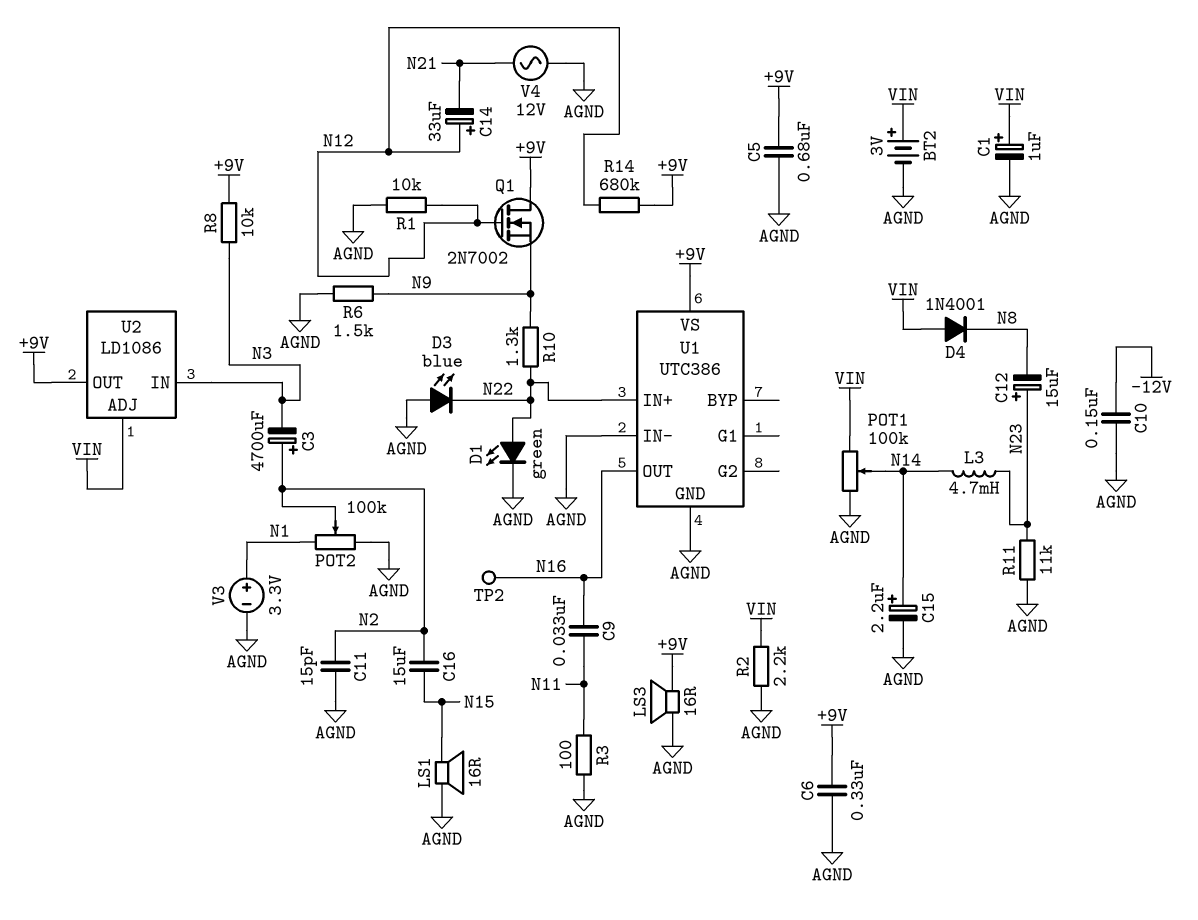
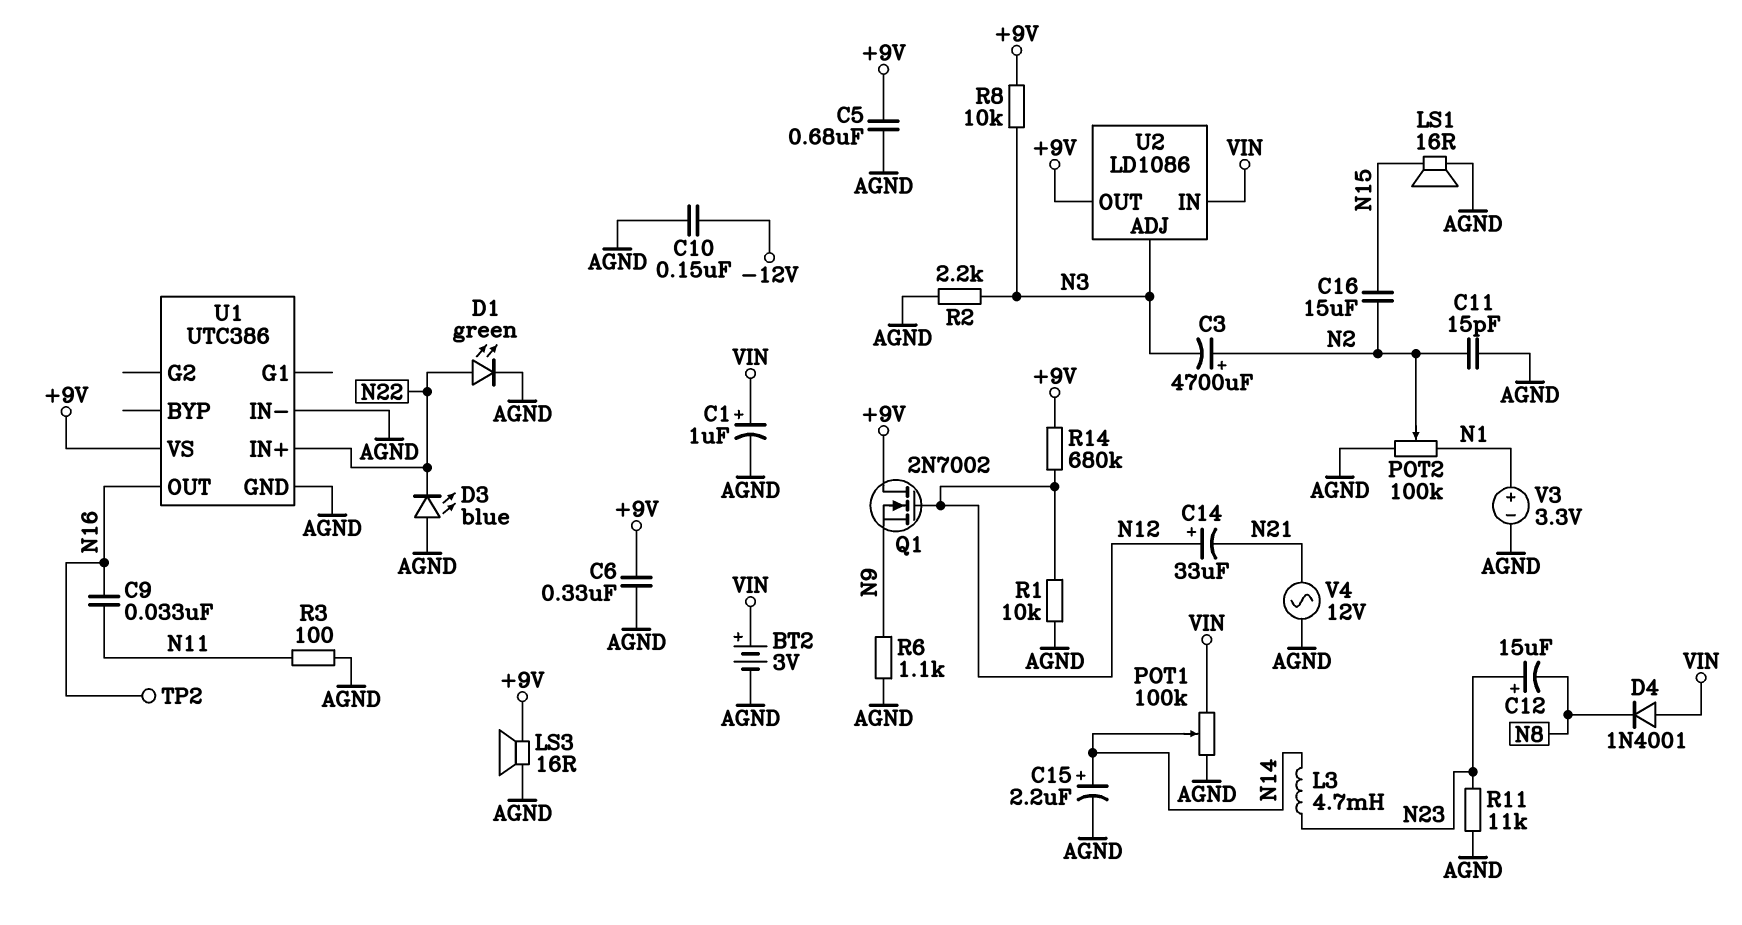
R2: 2.2k (AGND, VIN) -> 2.2k (AGND, N3)
R6: 1.5k (AGND, N9) -> 1.1k (AGND, N9)
R10: 1.3k (N9, N22) -> none
U2 pin ADJ: VIN -> N3
U2 pin IN: N3 -> VIN

